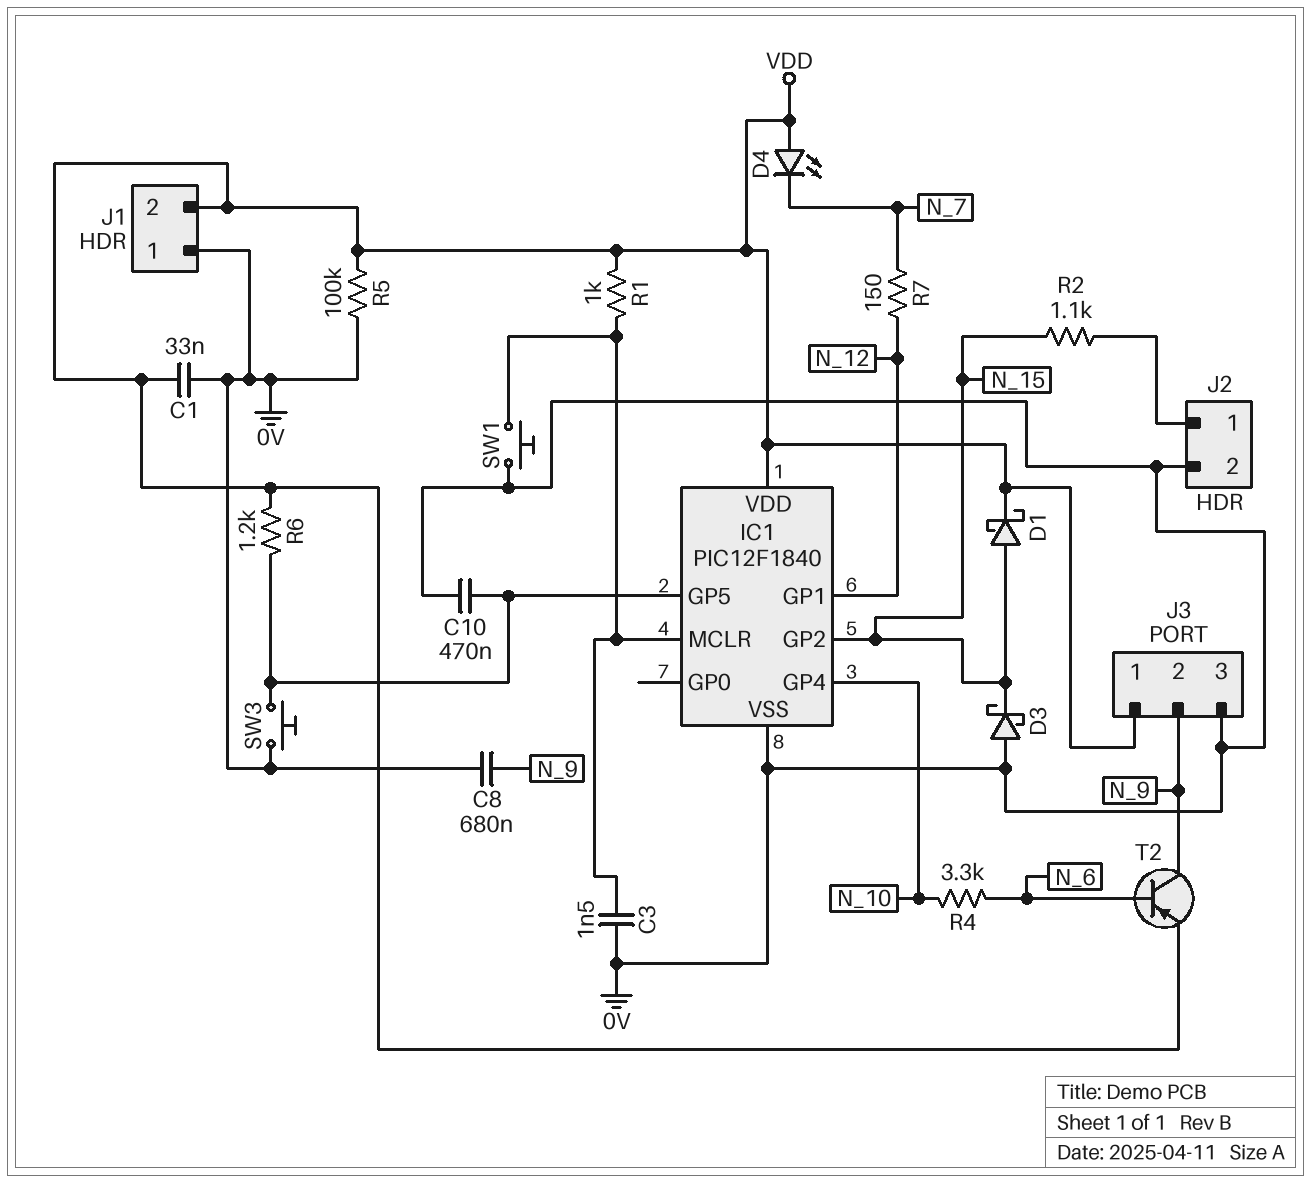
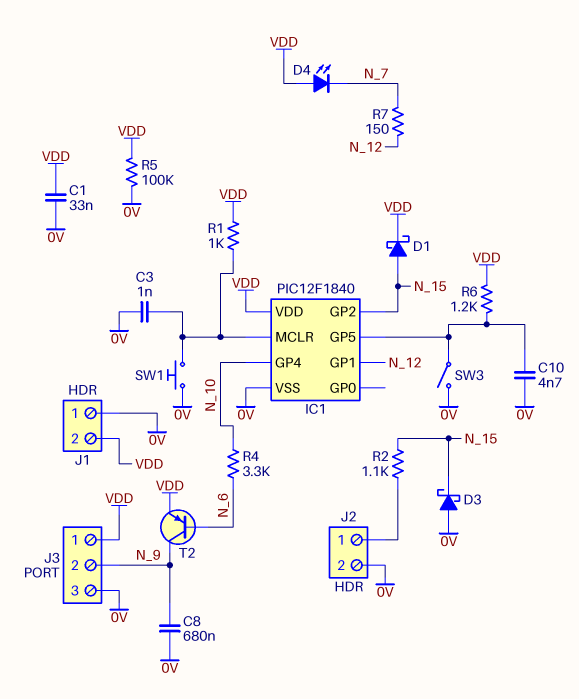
C3: 1.5nF (0V, IC1/MCLR) -> 1nF (0V, IC1/MCLR)
C10: 470nF (0V, IC1/GP5) -> 4.7nF (0V, IC1/GP5)
SW3: button (0V, IC1/GP5) -> switch (0V, IC1/GP5)

